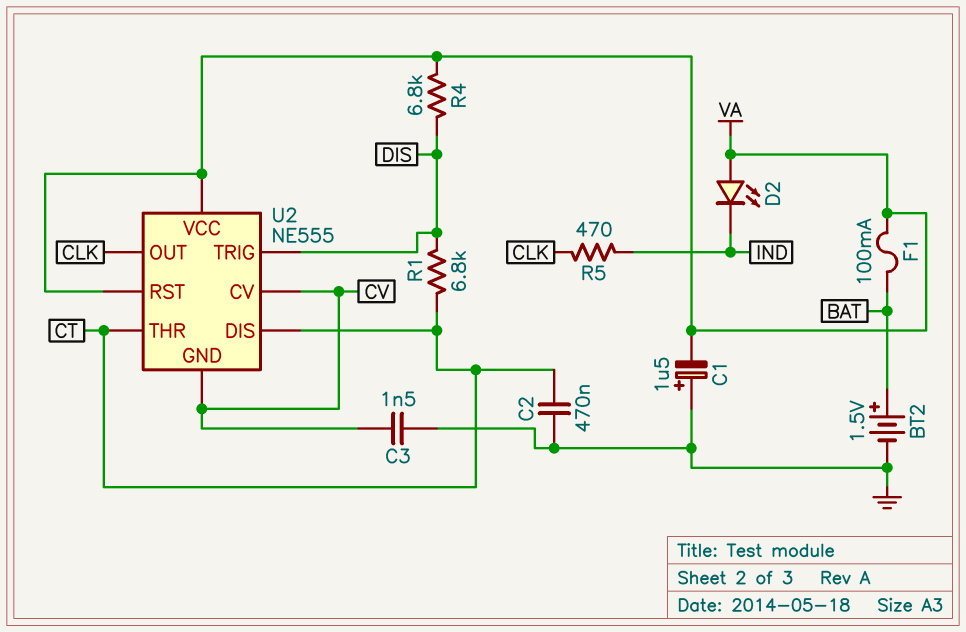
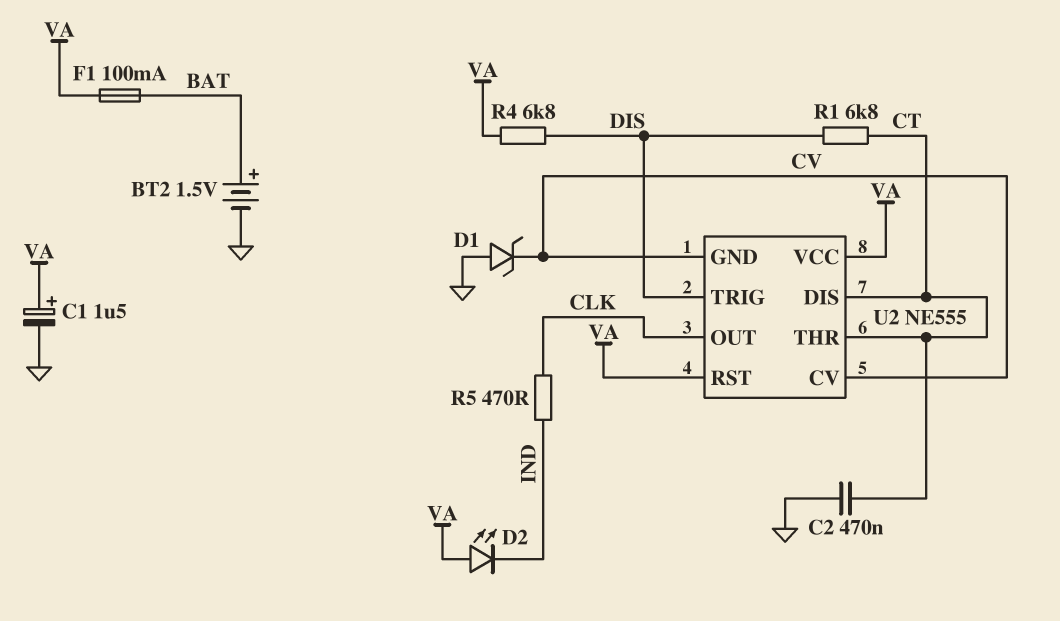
C1: 1.5uF (plus GND, minus VA) -> 1.5uF (plus VA, minus GND)
C3: 1.5nF (CV, GND) -> none
D1: none -> zener (A GND, K CV)

